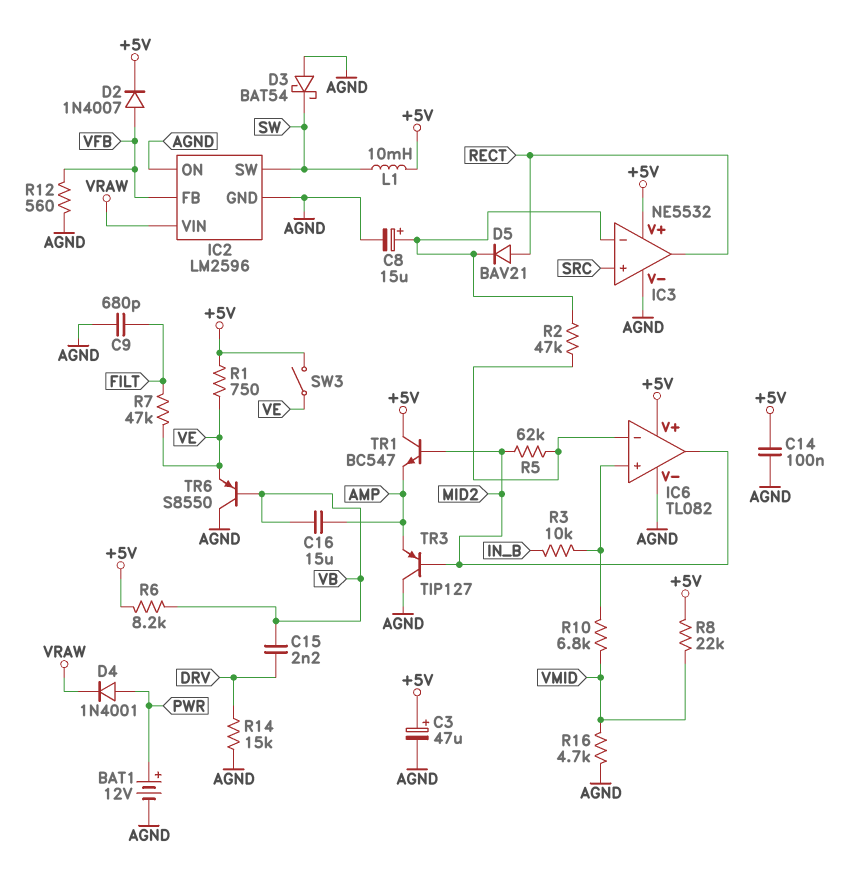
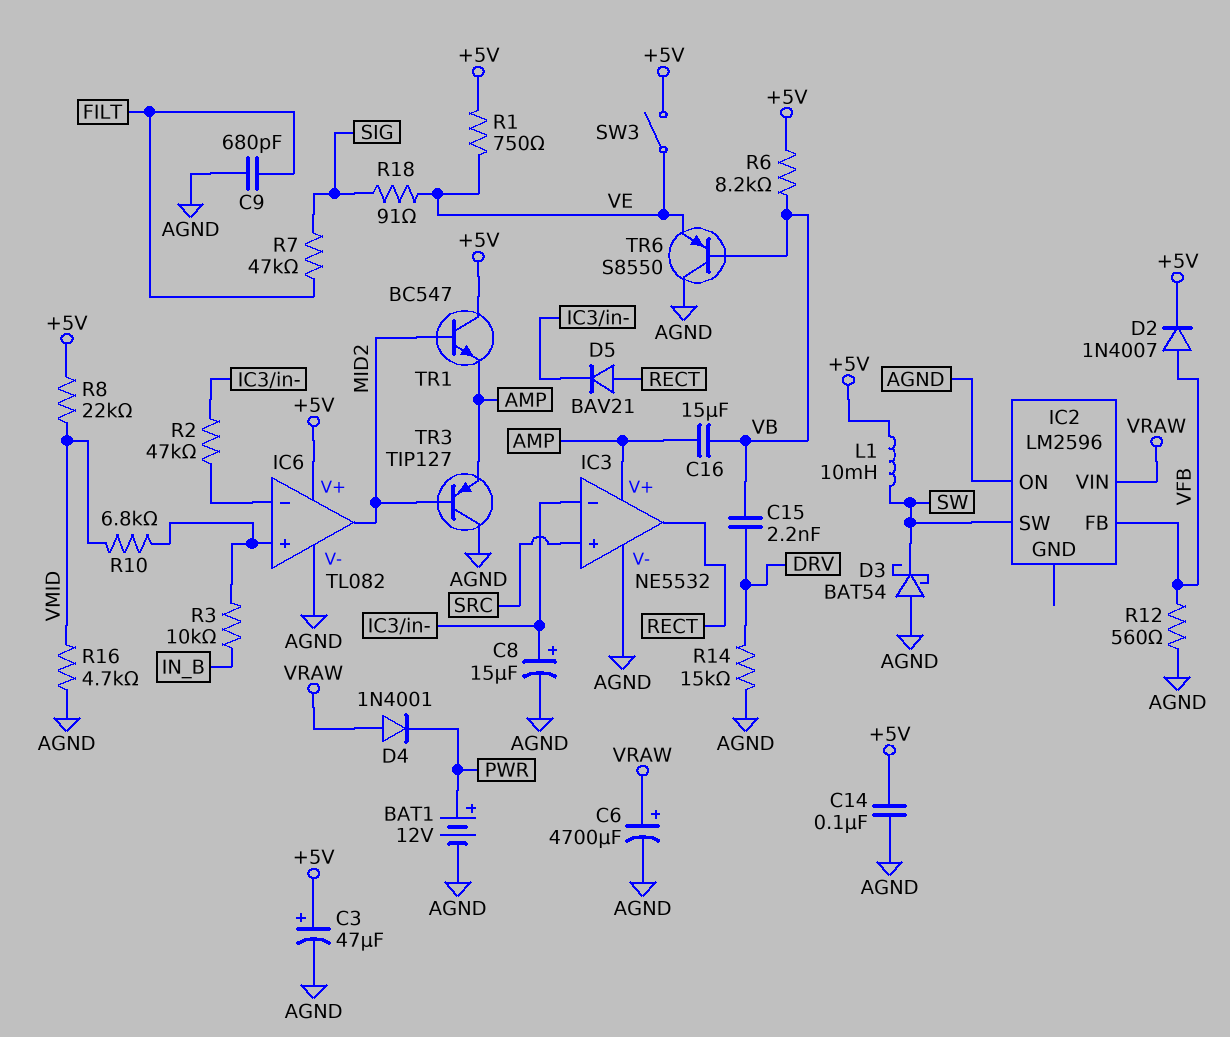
C6: none -> 4700uF (plus VRAW, minus AGND)
D4: diode 1N4001 (A PWR, K VRAW) -> diode 1N4001 (A VRAW, K PWR)
IC2 pin GND: AGND -> none
IC3 pin V+: +5V -> AMP
R5: 62k (IC6/in-, MID2) -> none
R7: 47k (FILT, VE) -> 47k (FILT, SIG)
R18: none -> 91 (SIG, VE)

